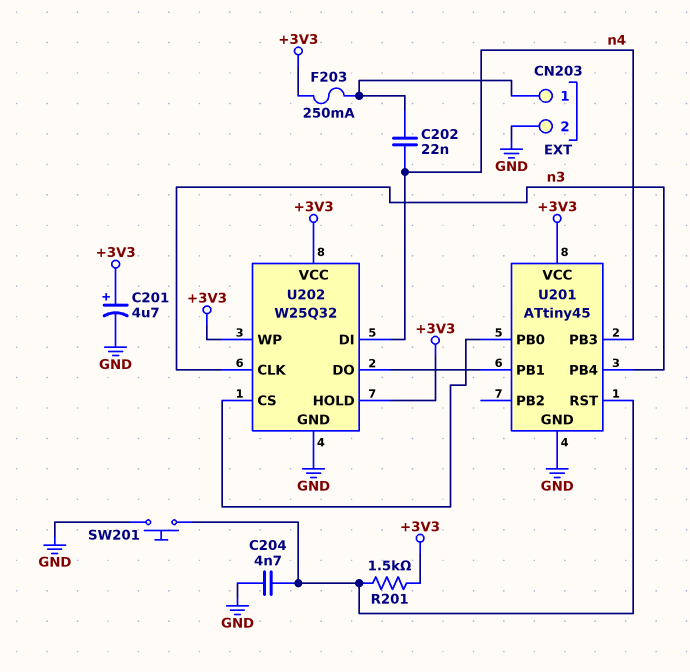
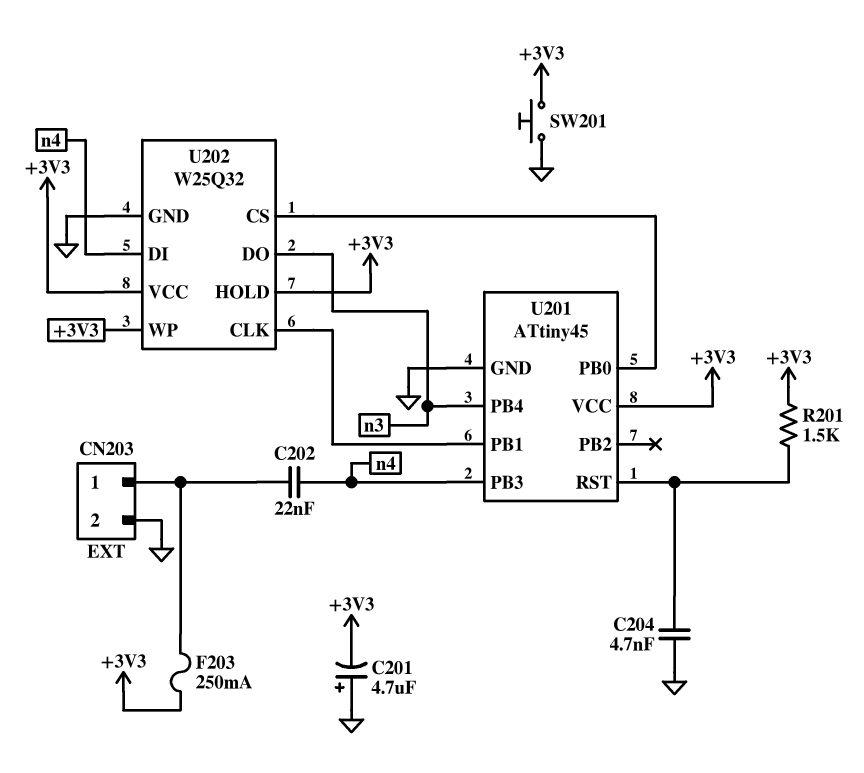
C201: 4.7uF (plus +3V3, minus GND) -> 4.7uF (plus GND, minus +3V3)
SW201: button (GND, U201/RST) -> button (+3V3, GND)
U202 pin CLK: n3 -> U201/PB1
U202 pin DO: U201/PB1 -> n3

